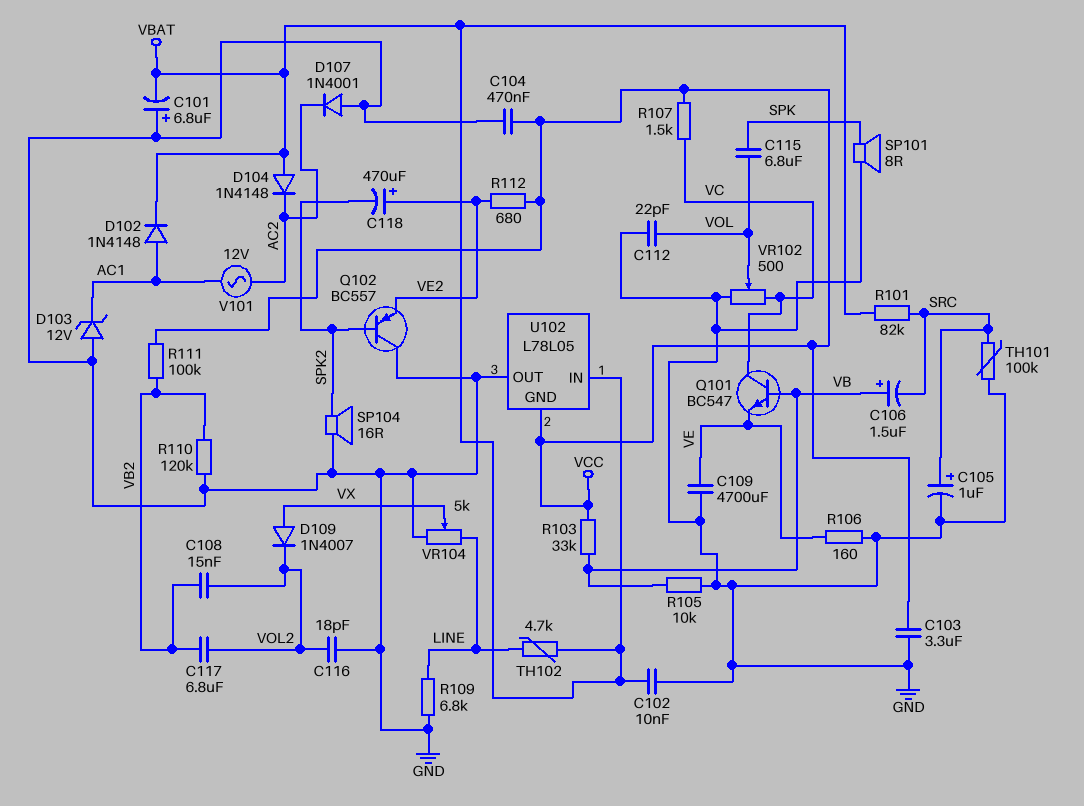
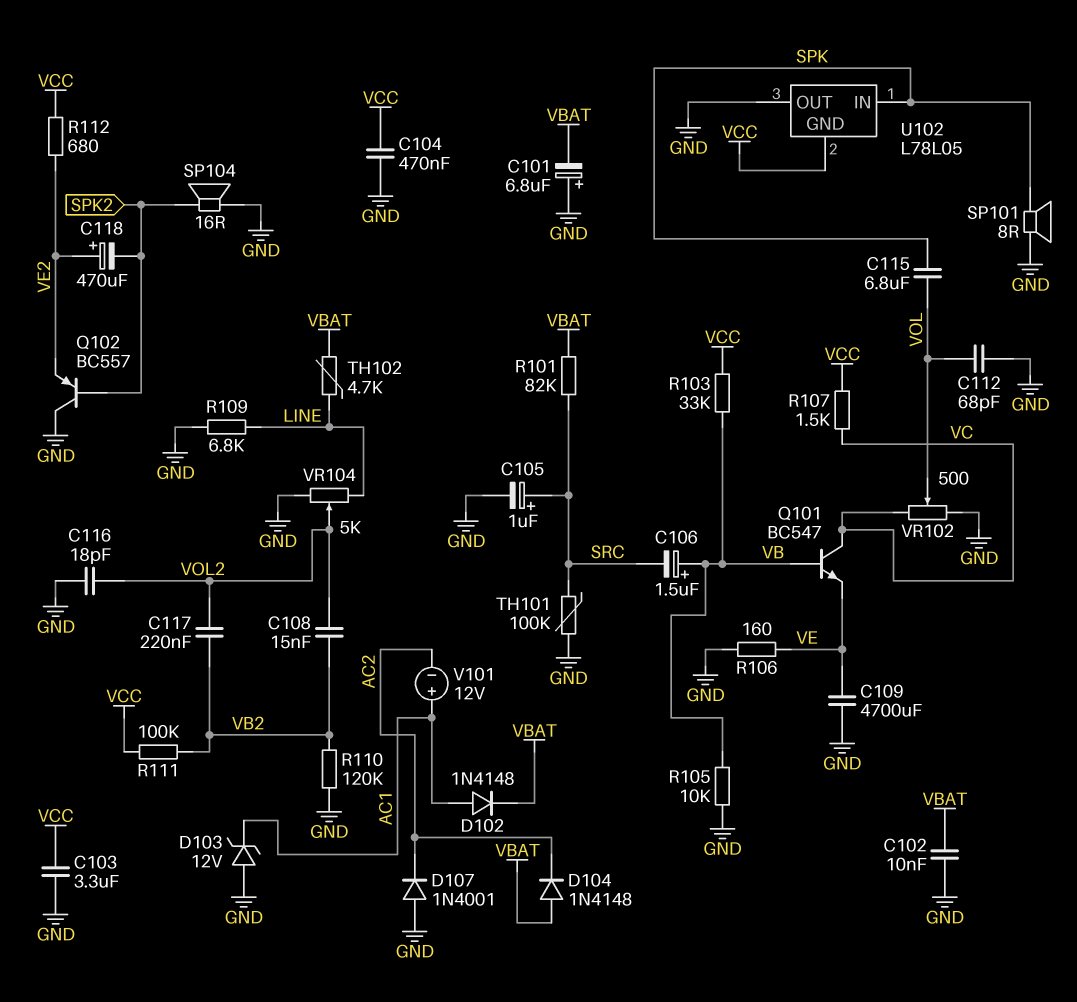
C112: 22pF (GND, VOL) -> 68pF (GND, VOL)
C117: 6.8uF (VB2, VOL2) -> 220nF (VB2, VOL2)
D109: diode 1N4007 (A VX, K VOL2) -> none
U102 pin IN: VBAT -> SPK
V101: AC 12V (AC1, AC2) -> 12V (plus AC1, minus AC2)
VR104: 5k (GND, LINE, wiper VX) -> 5k (GND, LINE, wiper VOL2)

